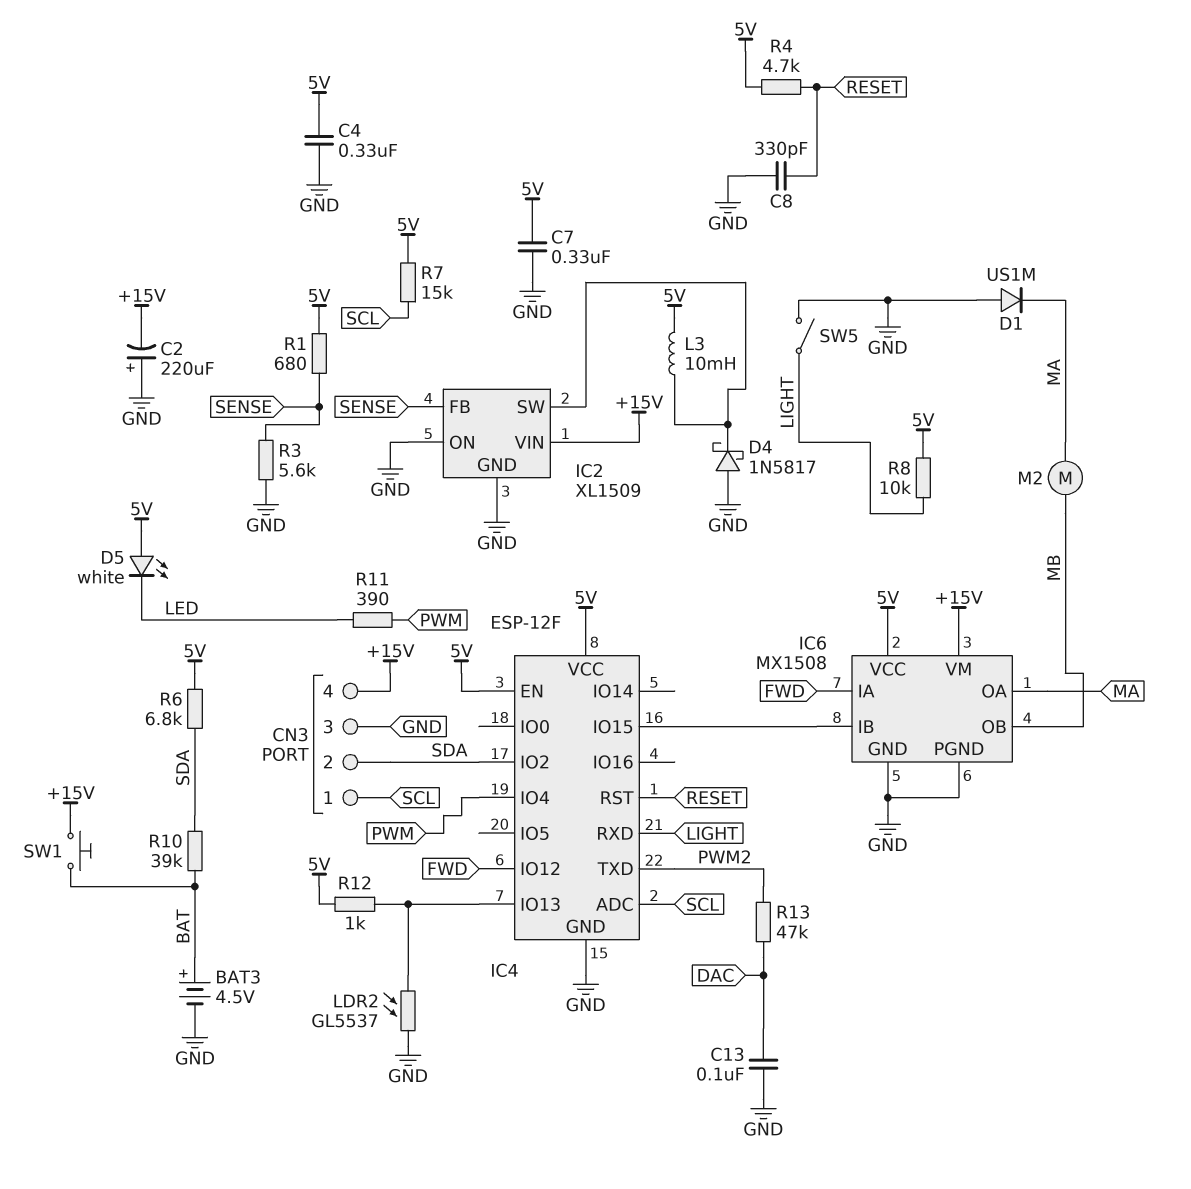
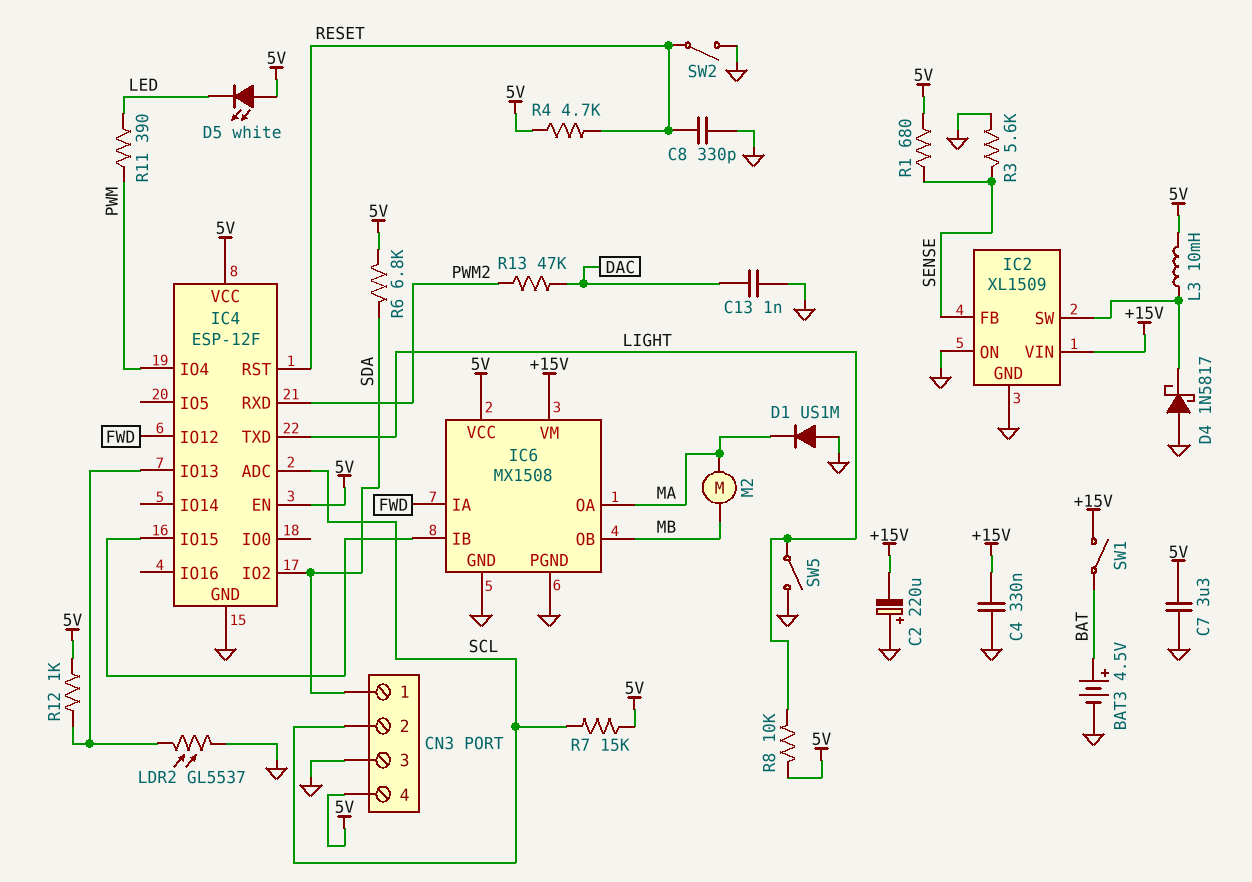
C4: 330nF (5V, GND) -> 330nF (+15V, GND)
C7: 330nF (5V, GND) -> 3.3uF (5V, GND)
C13: 100nF (DAC, GND) -> 1nF (DAC, GND)
CN3 pin 1: SCL -> SDA
CN3 pin 2: SDA -> SCL
CN3 pin 4: +15V -> 5V
IC4 pin RXD: LIGHT -> PWM2
IC4 pin TXD: PWM2 -> LIGHT
R10: 39k (BAT, SDA) -> none
SW1: button (+15V, BAT) -> switch (+15V, BAT)
SW2: none -> switch (GND, RESET)

